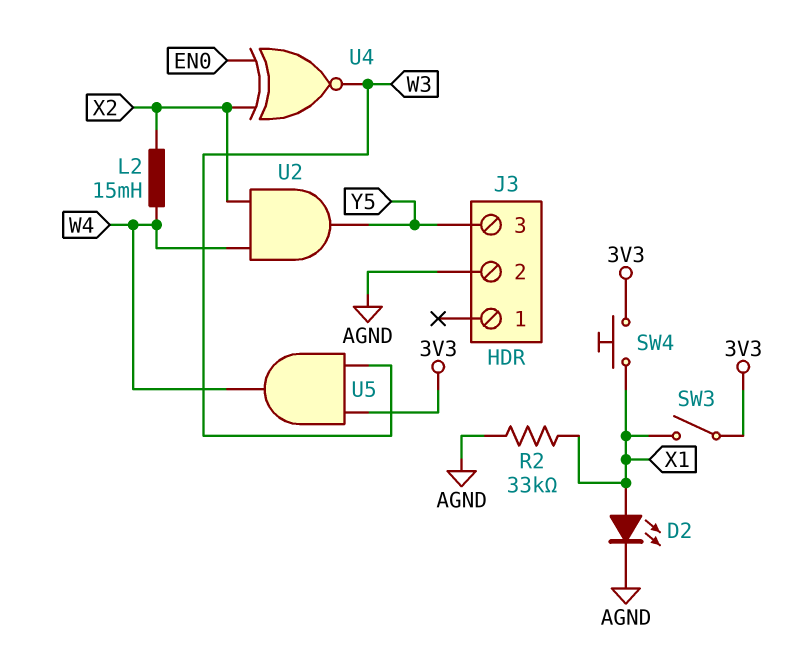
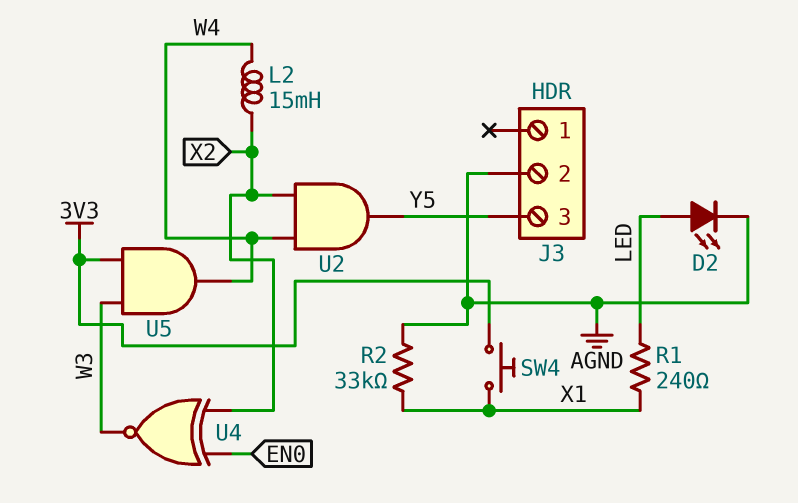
D2: LED (A X1, K AGND) -> LED (A LED, K AGND)
R1: none -> 240 (LED, X1)
SW3: switch (3V3, X1) -> none

